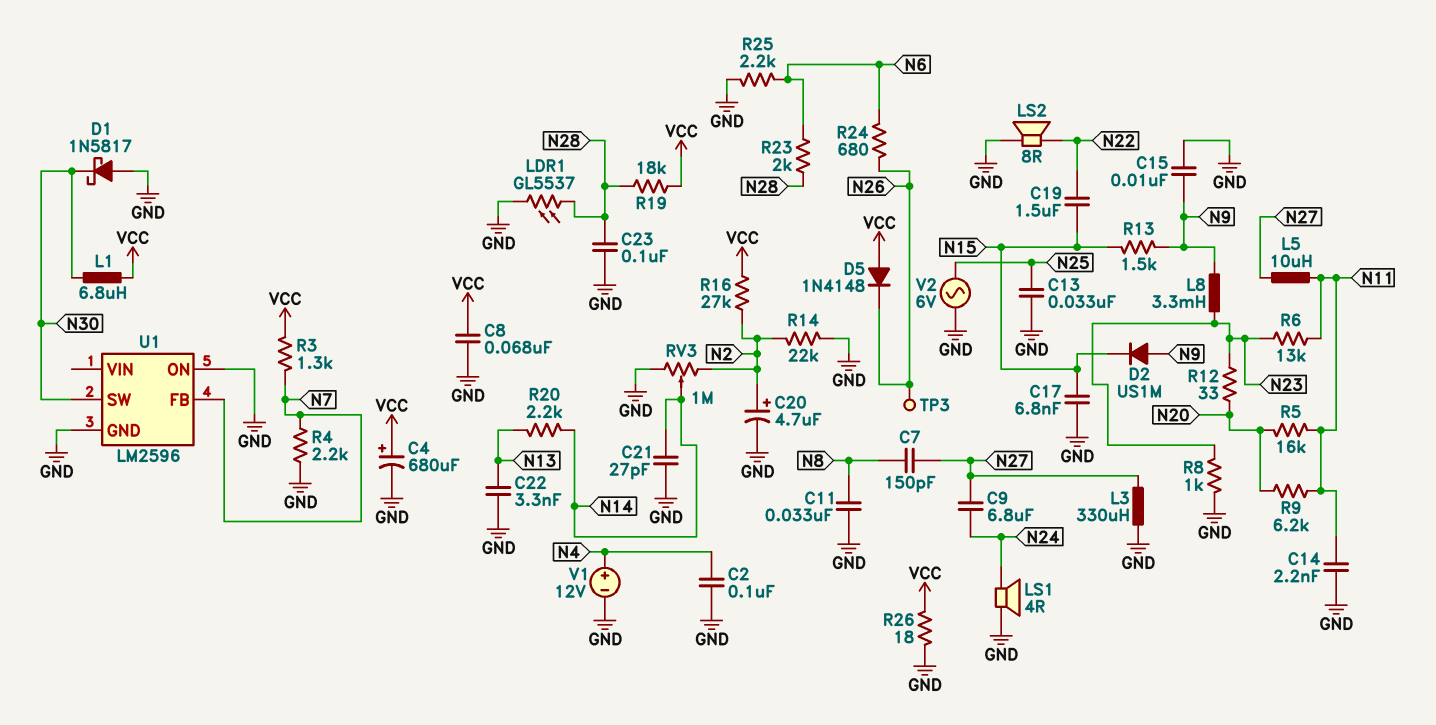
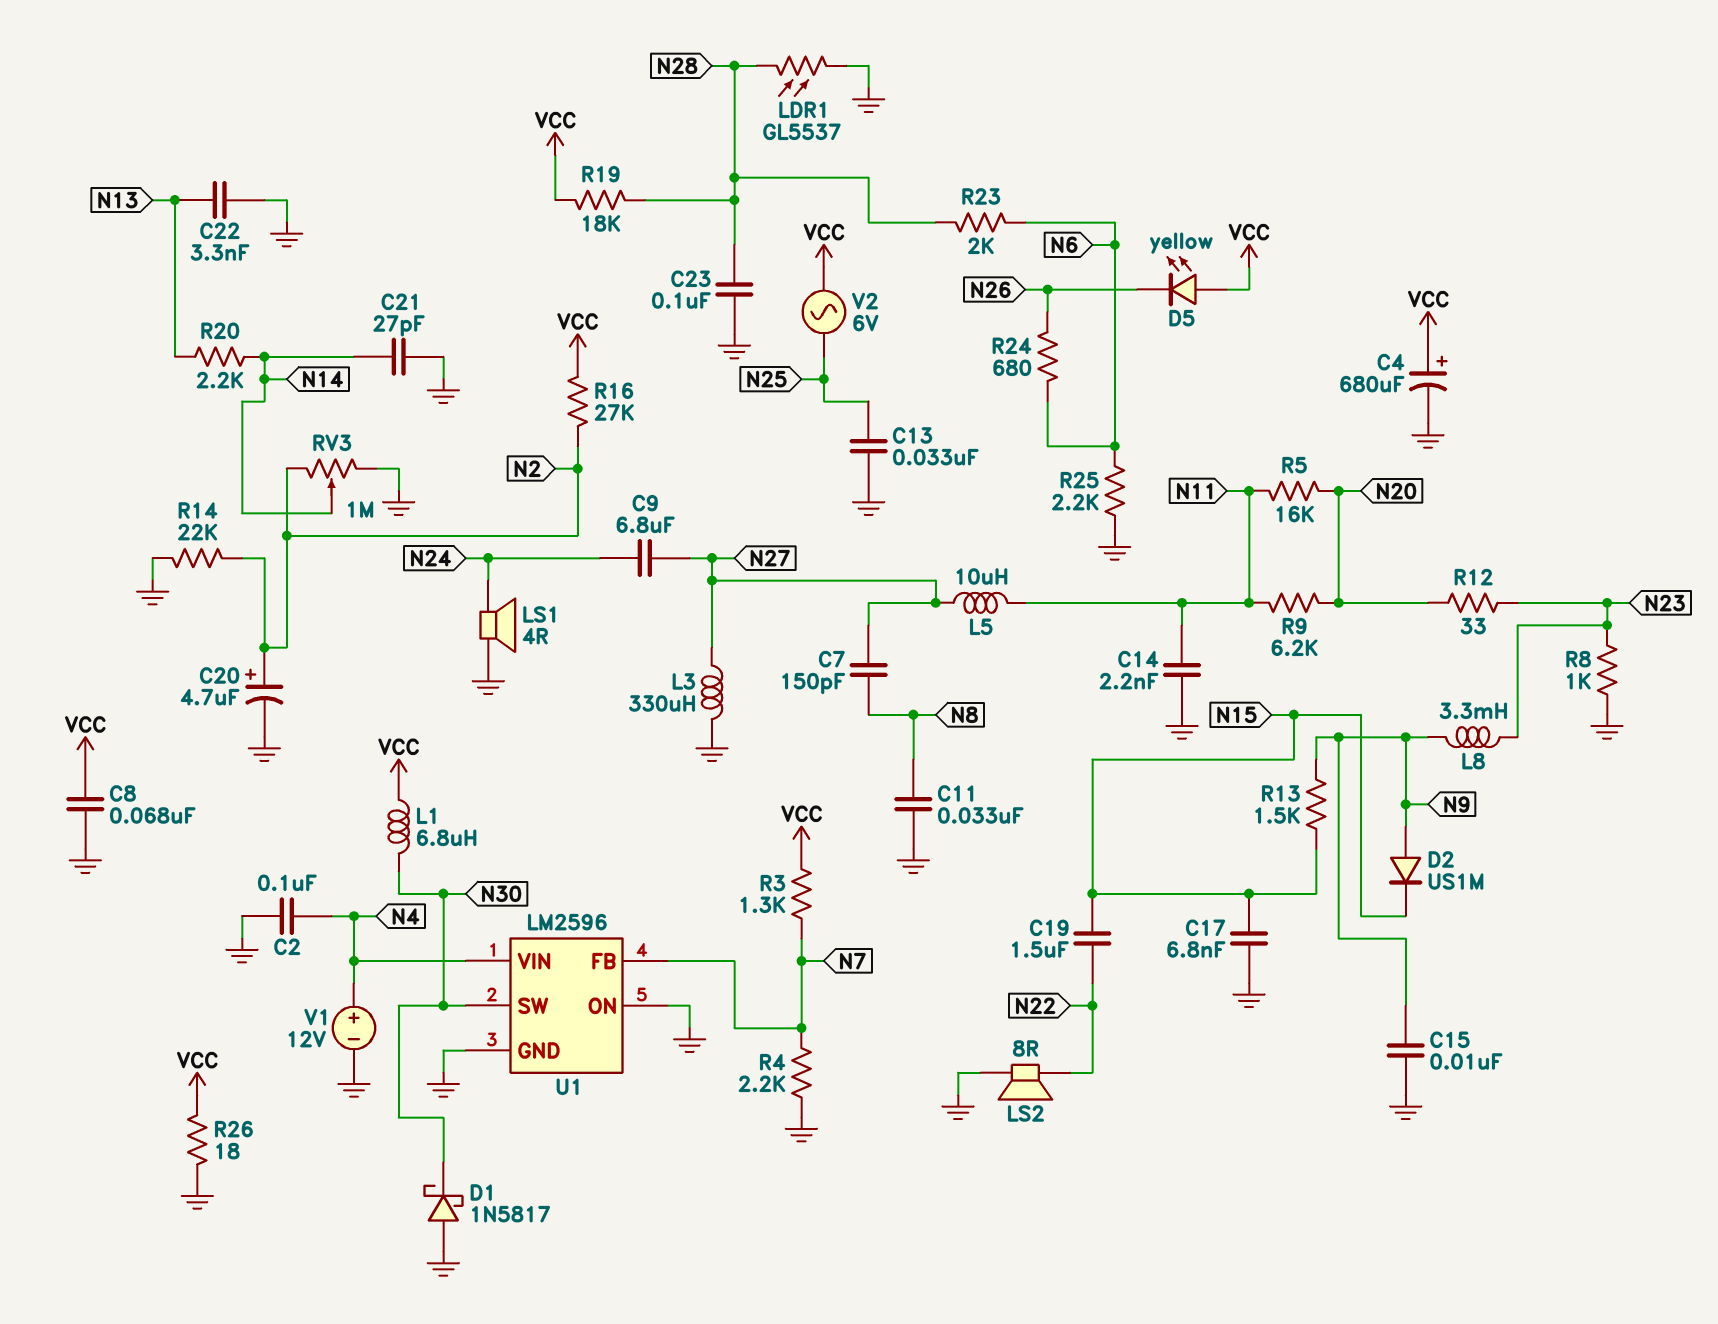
D5: diode 1N4148 (A VCC, K N26) -> LED yellow (A VCC, K N26)
R6: 13k (N11, N23) -> none
TP3: test point (N26) -> none
U1 pin VIN: none -> N4
V2: AC 6V (GND, N25) -> AC 6V (N25, VCC)

